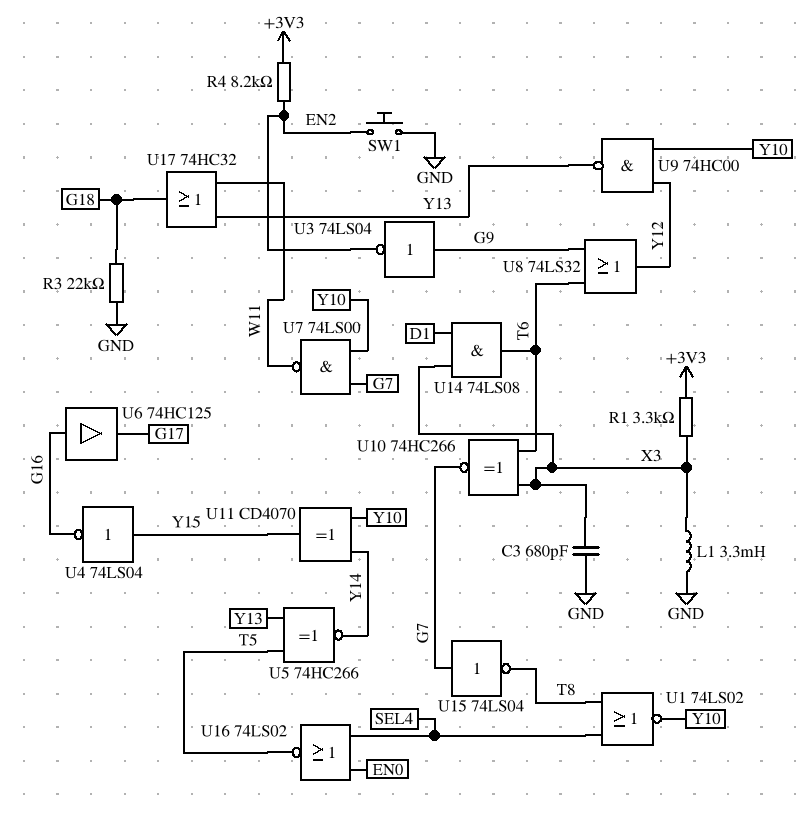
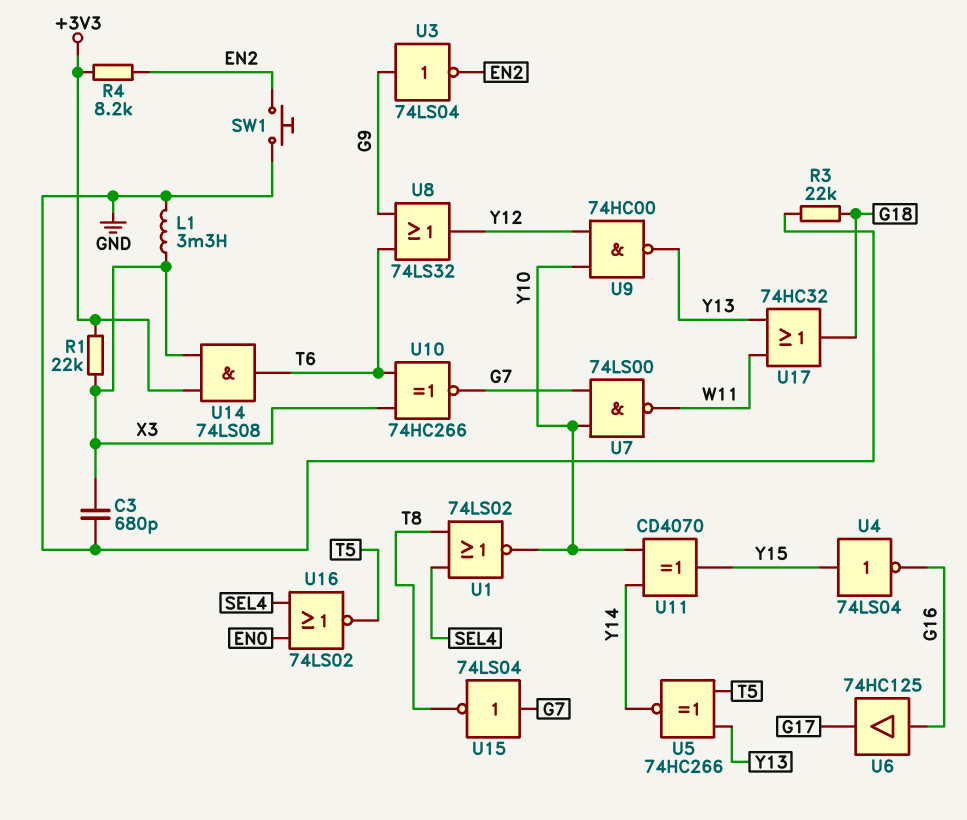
R1: 3.3k (+3V3, X3) -> 22k (+3V3, X3)
U14: AND 74LS08 (in D1, in X3, out T6) -> AND 74LS08 (in +3V3, in X3, out T6)

